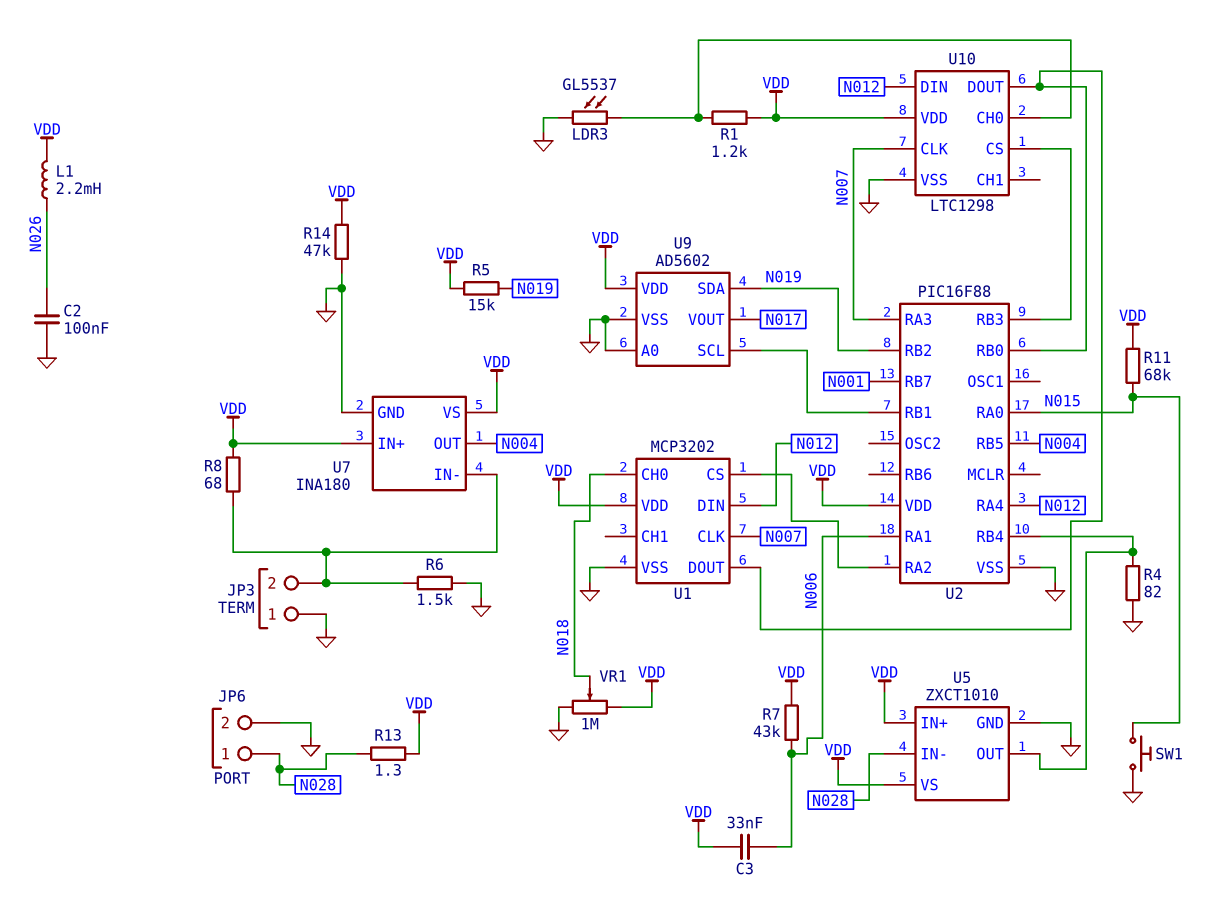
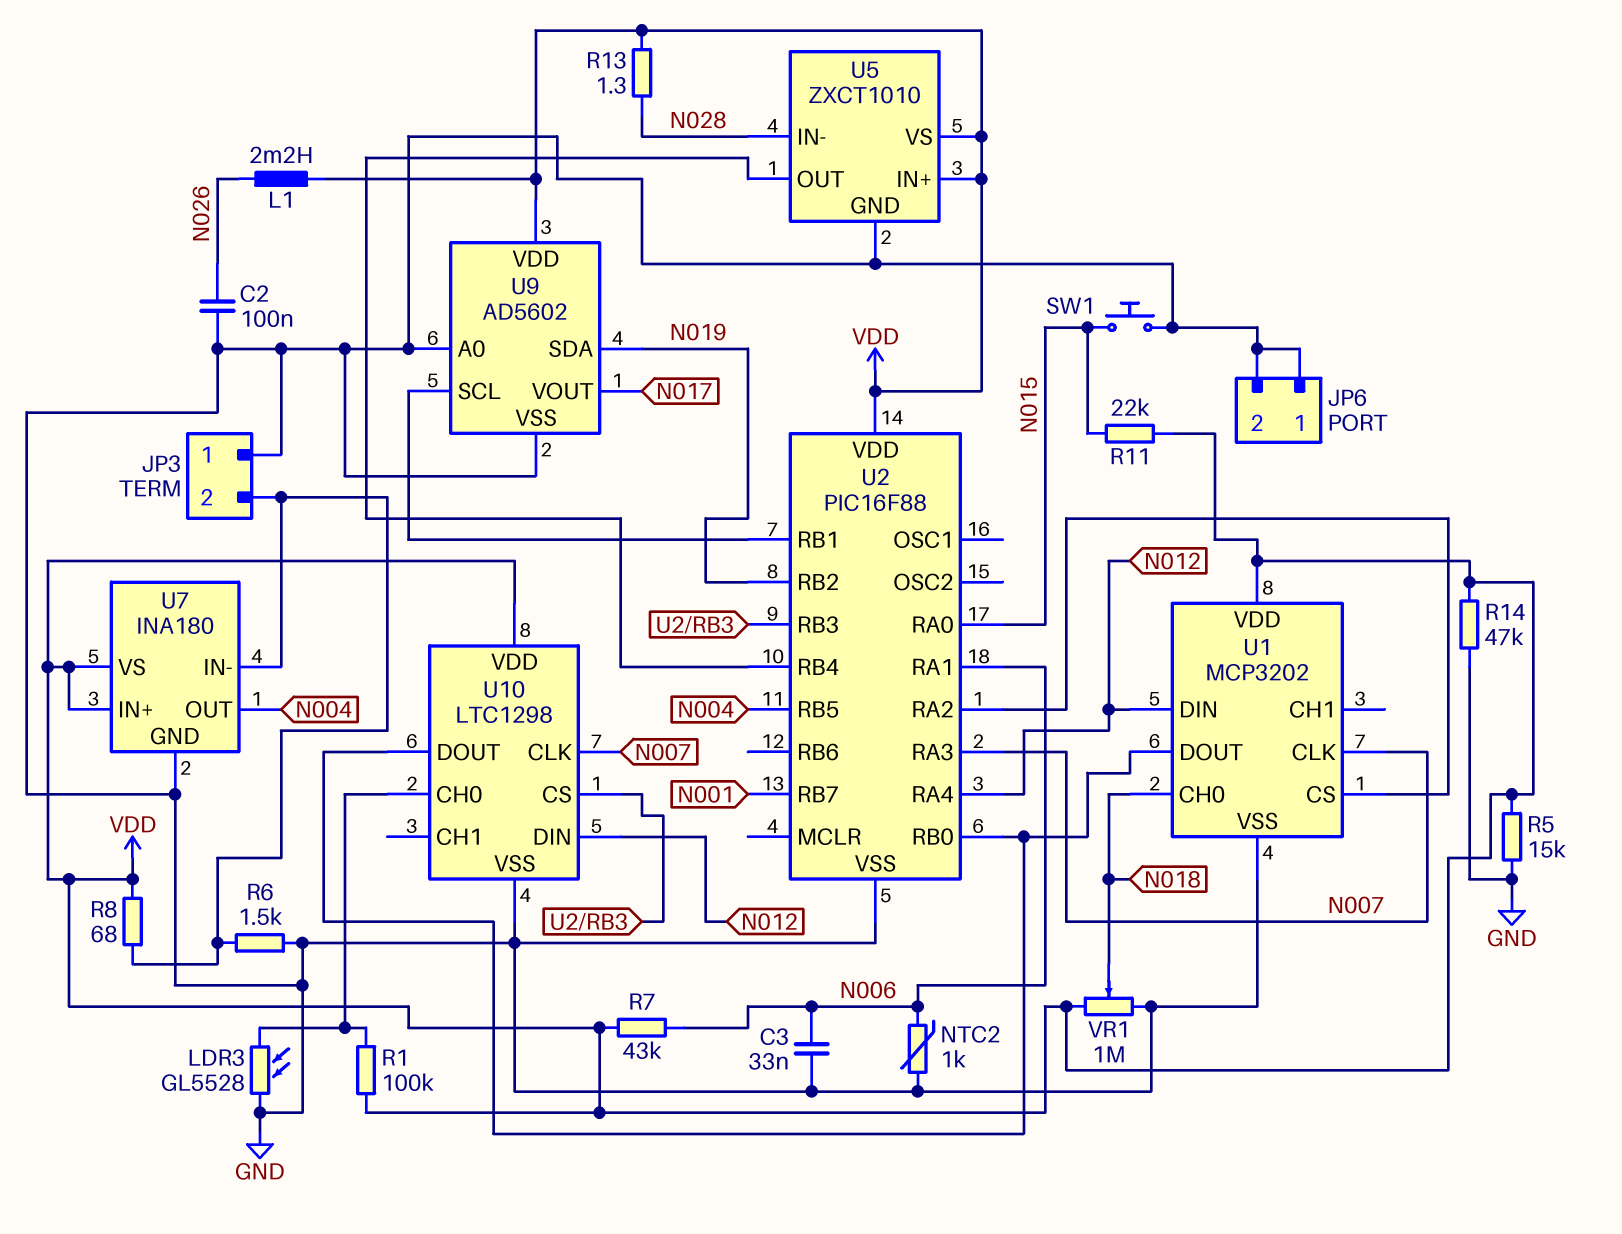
C3: 33nF (N006, VDD) -> 33nF (GND, N006)
JP6 pin 1: N028 -> GND
LDR3: GL5537 (GND, U10/CH0) -> GL5528 (GND, U10/CH0)
NTC2: none -> 1k (GND, N006)
R1: 1.2k (U10/CH0, VDD) -> 100k (U10/CH0, VDD)
R4: 82 (GND, U2/RB4) -> none
R5: 15k (N019, VDD) -> 15k (GND, VDD)
R11: 68k (N015, VDD) -> 22k (N015, VDD)

